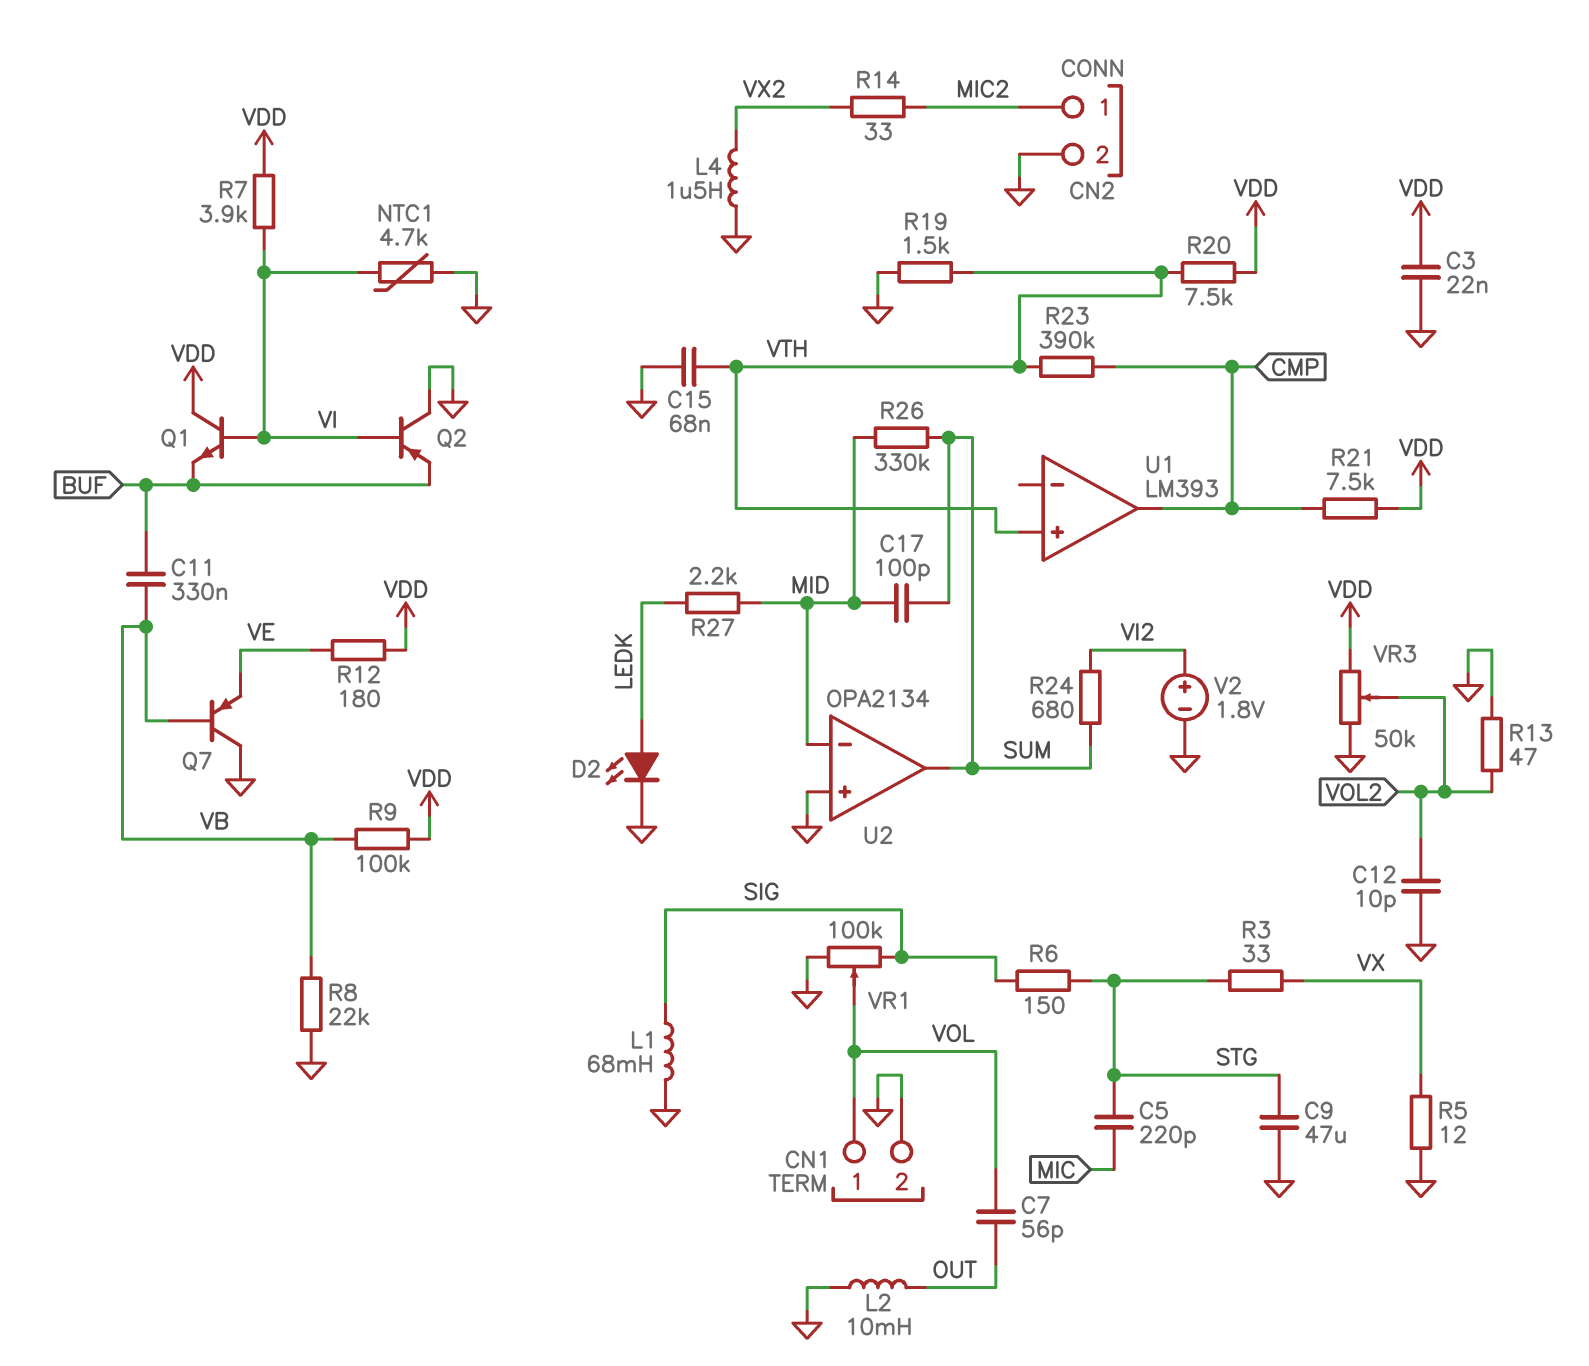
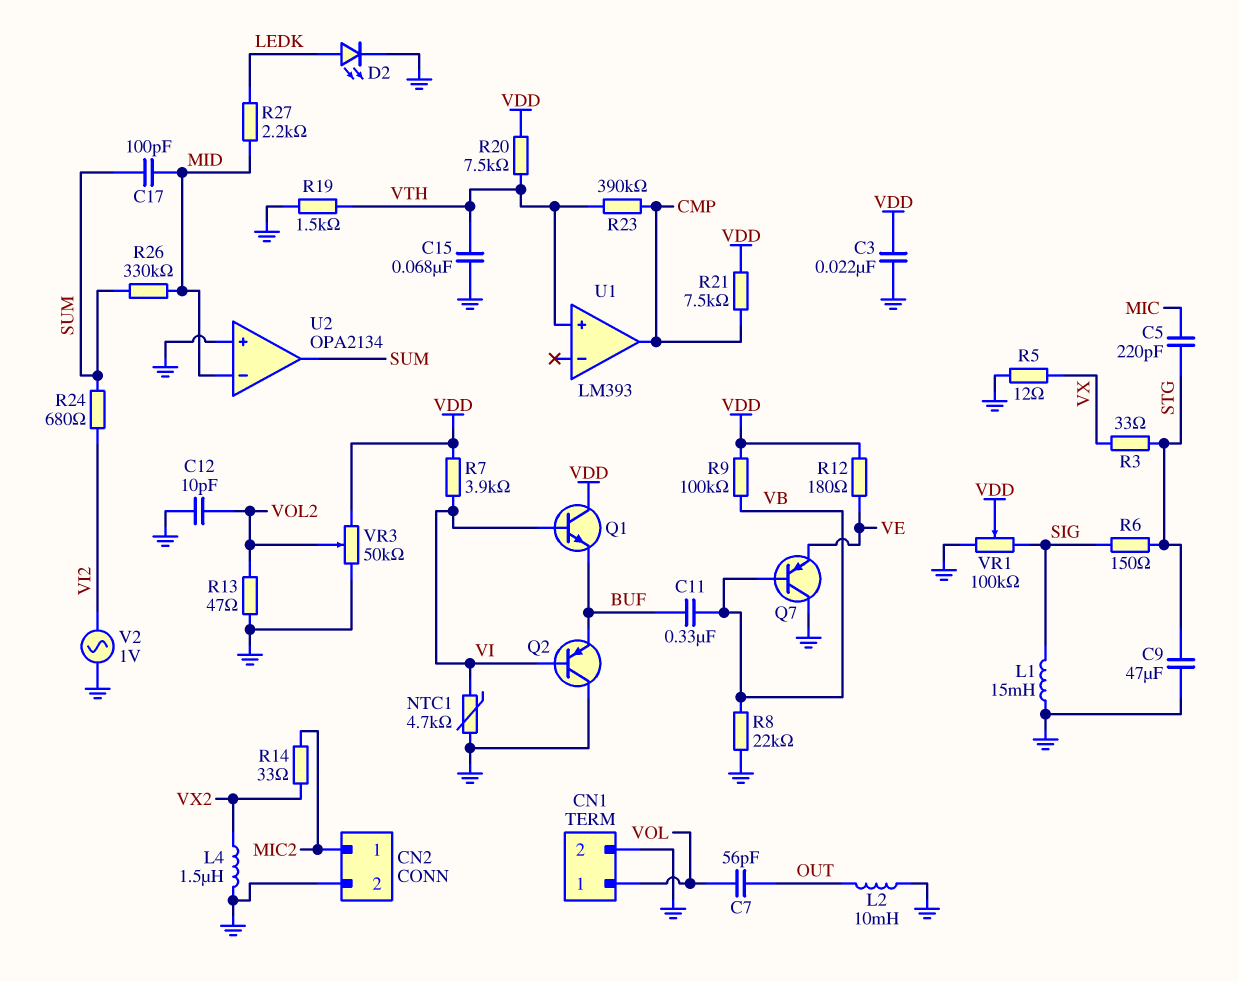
L1: 68mH (GND, SIG) -> 15mH (GND, SIG)
V2: 1.8V (plus VI2, minus GND) -> AC 1V (GND, VI2)
VR1: 100k (GND, SIG, wiper VOL) -> 100k (GND, SIG, wiper VDD)

